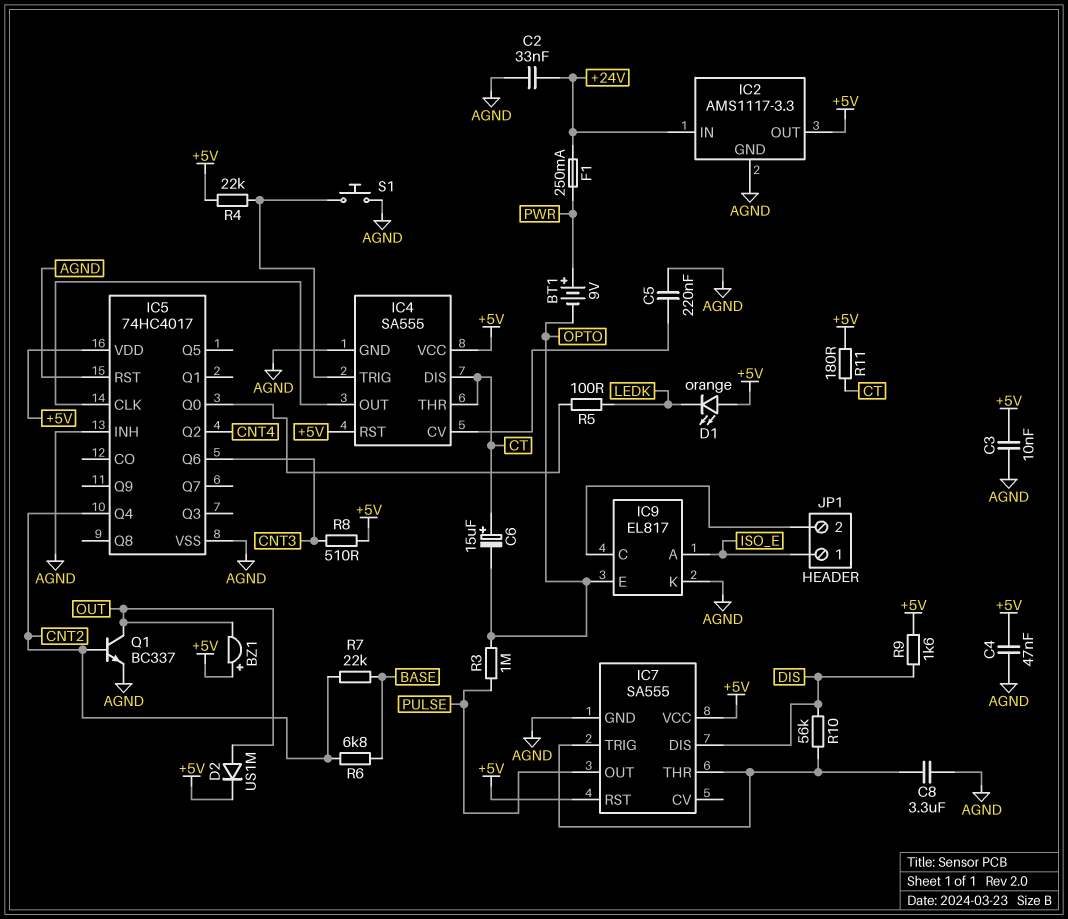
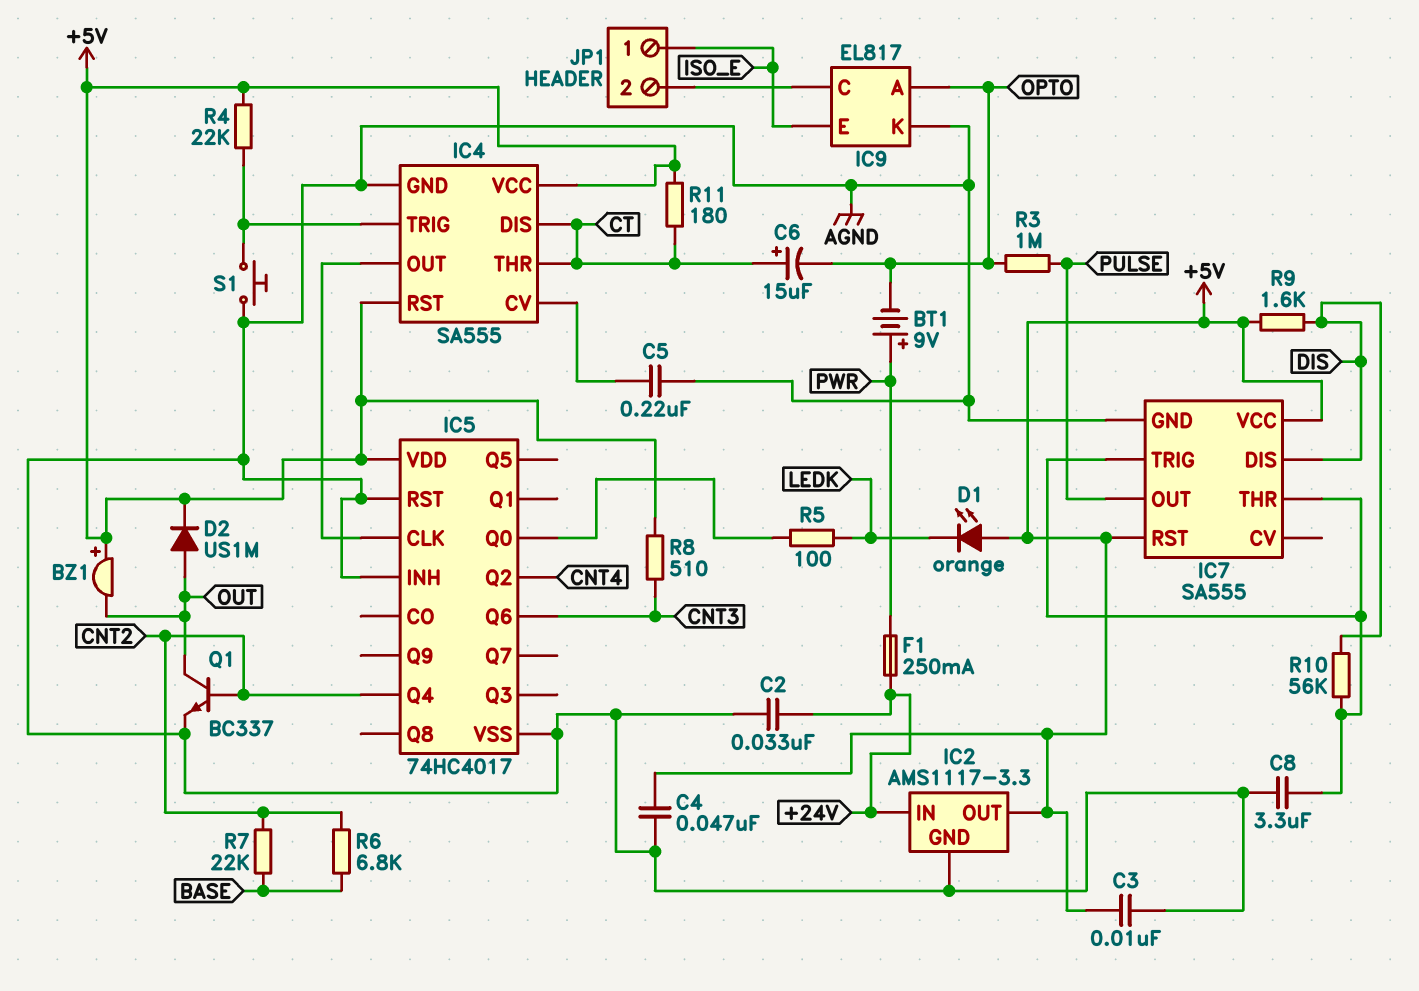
IC9 pin A: ISO_E -> OPTO
IC9 pin E: OPTO -> ISO_E

